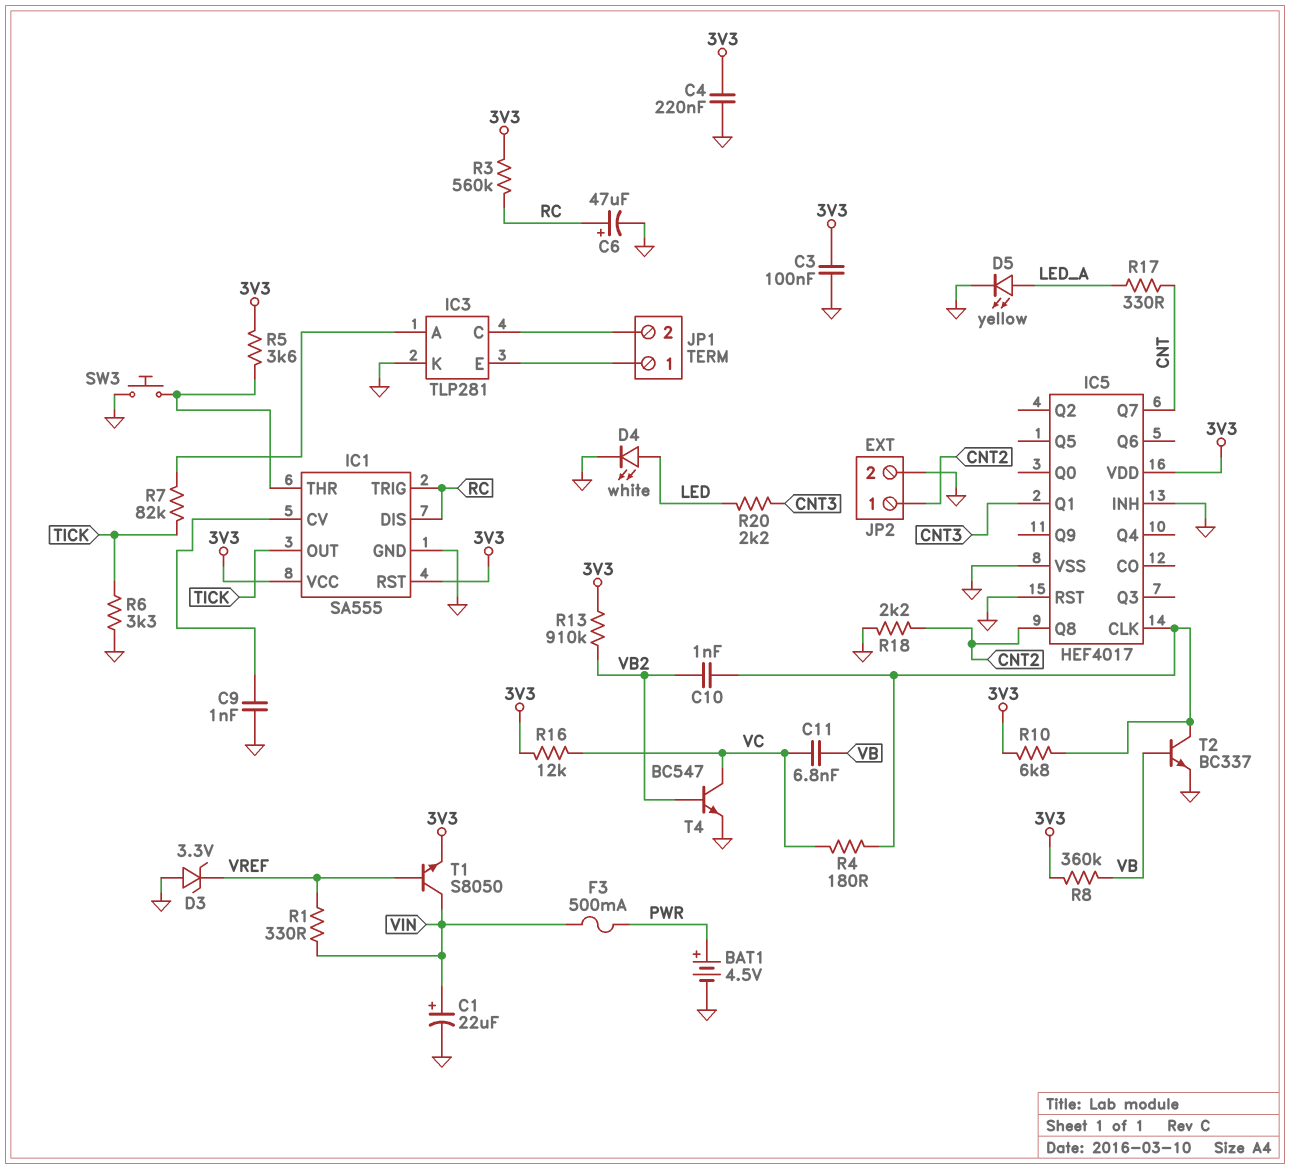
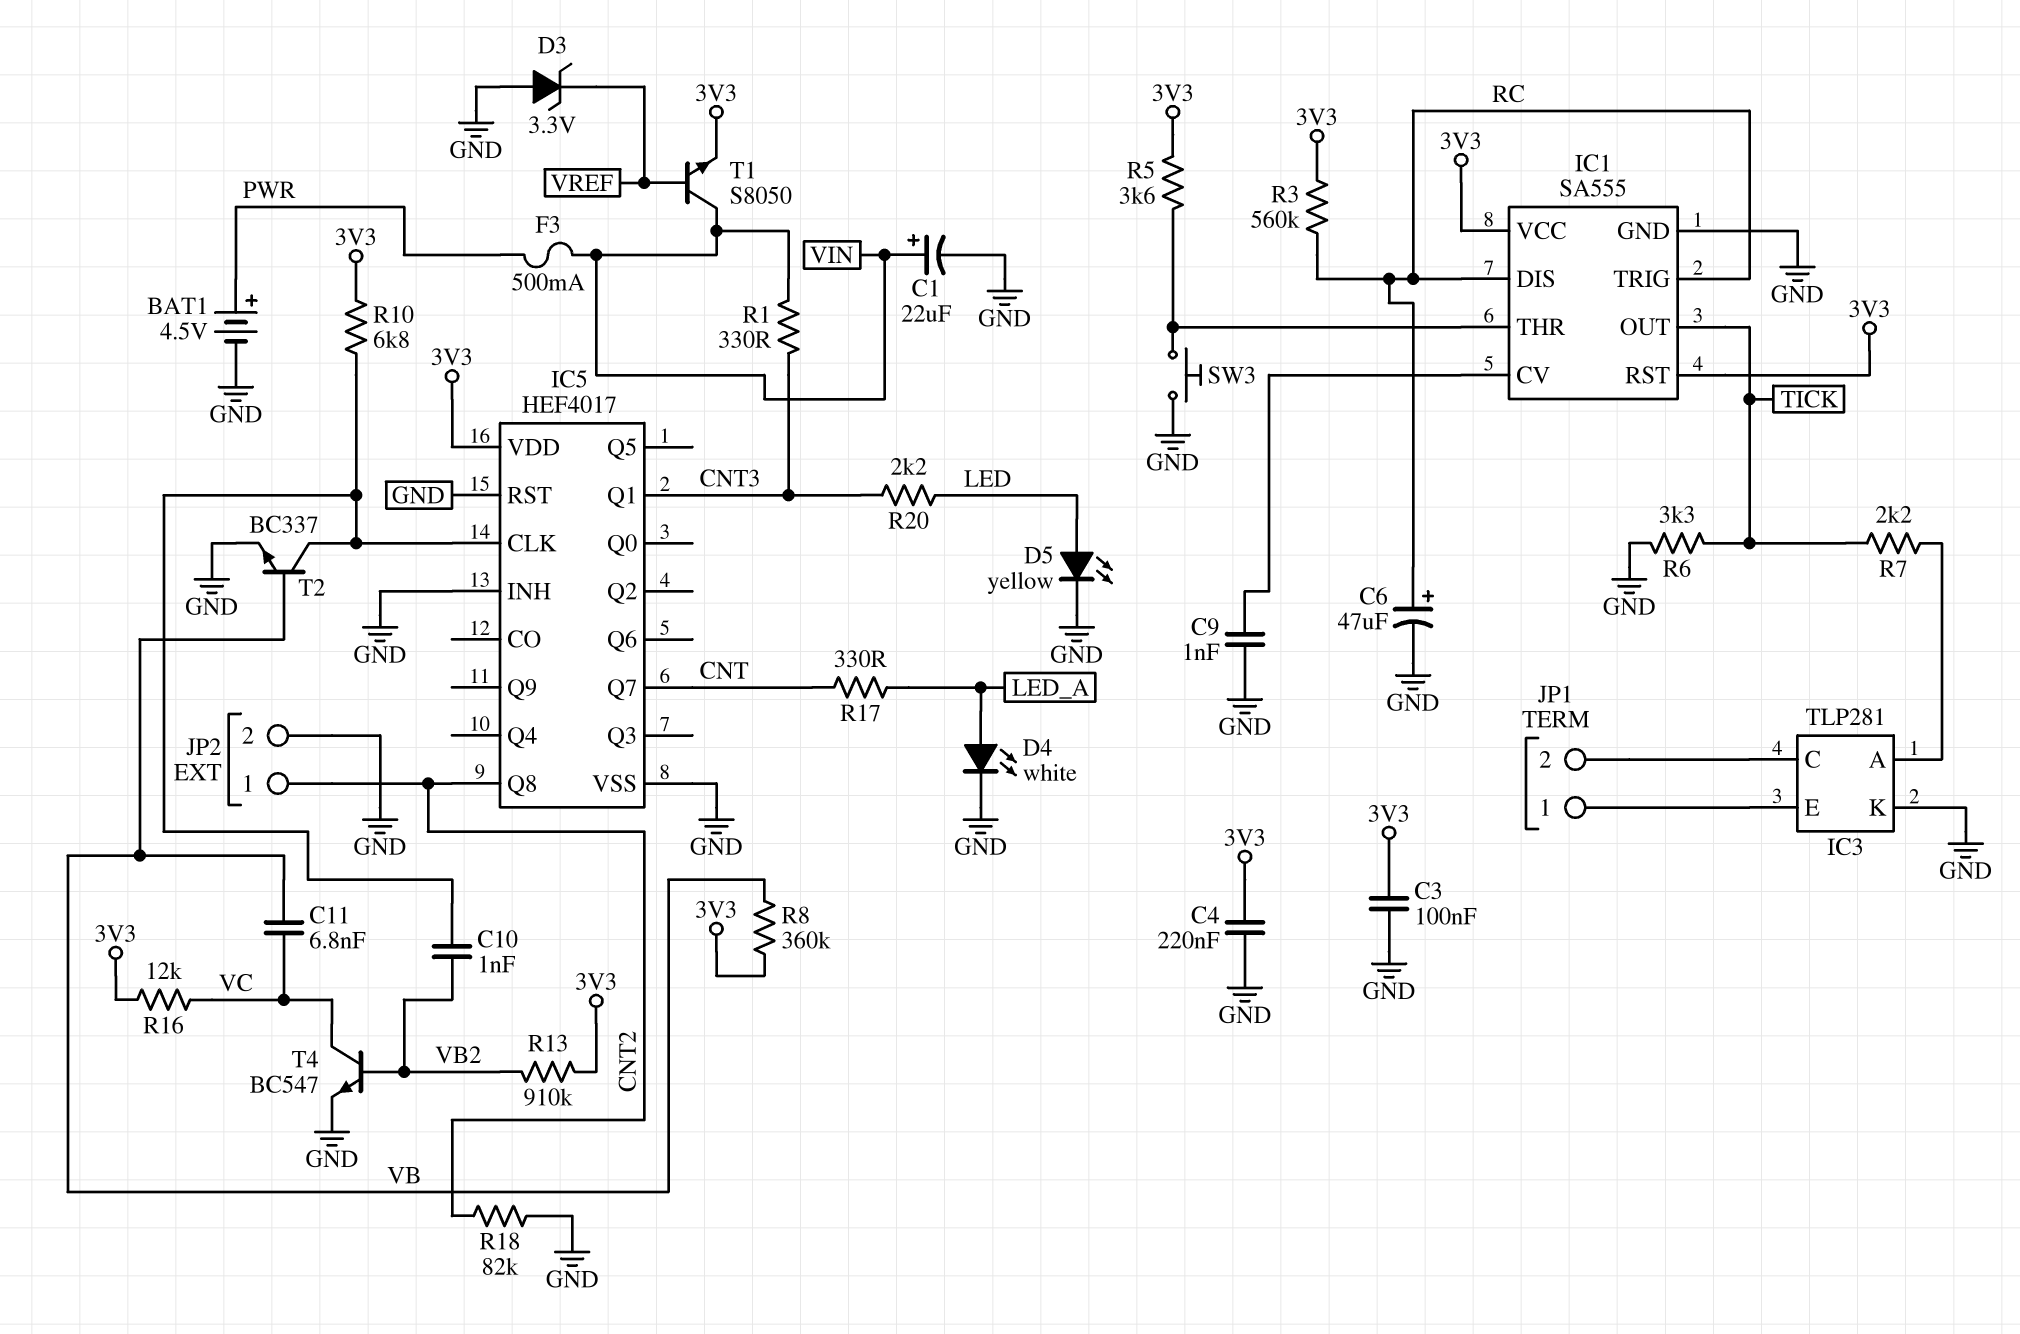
D4: LED white (A LED, K GND) -> LED white (A LED_A, K GND)
D5: LED yellow (A LED_A, K GND) -> LED yellow (A LED, K GND)
R1: 330 (VIN, VREF) -> 330 (CNT3, VIN)
R4: 180 (IC5/CLK, VC) -> none
R7: 82k (IC3/A, TICK) -> 2.2k (IC3/A, TICK)
R18: 2.2k (CNT2, GND) -> 82k (CNT2, GND)

